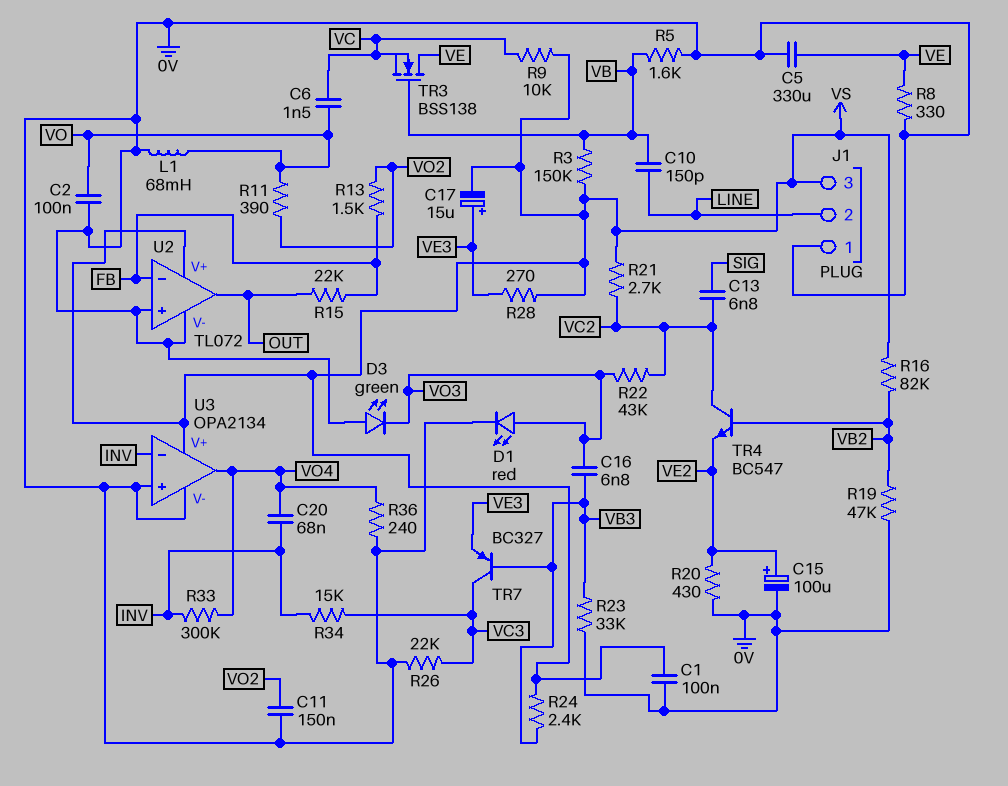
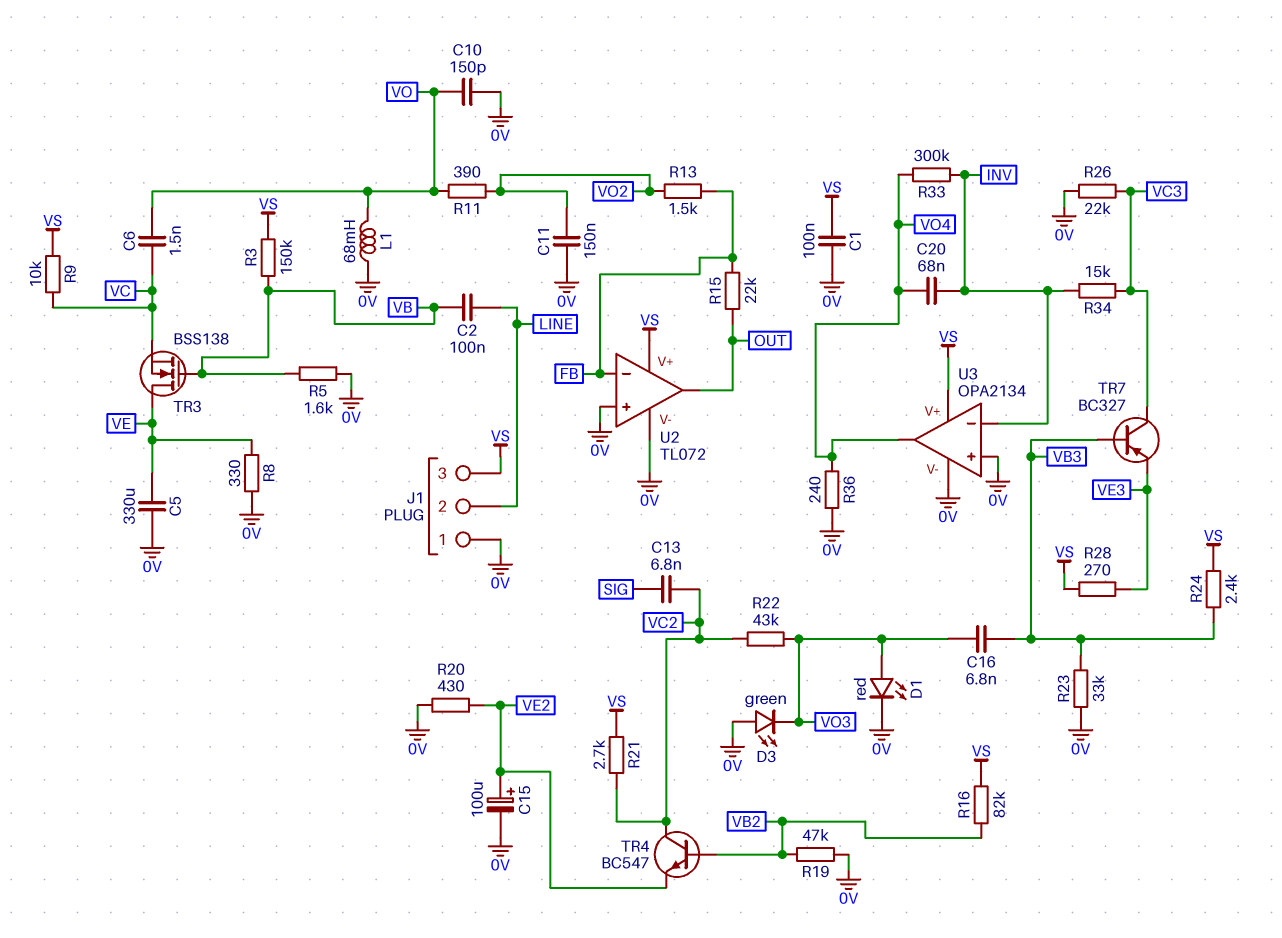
C2: 100nF (0V, VO) -> 100nF (LINE, VB)
C10: 150pF (LINE, VB) -> 150pF (0V, VO)
C17: 15uF (plus VE3, minus VS) -> none

